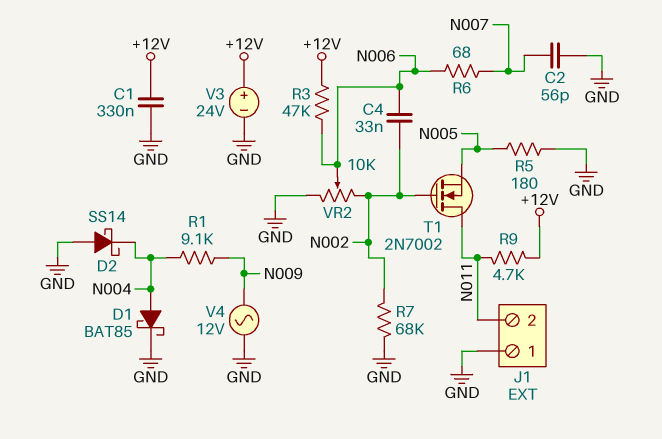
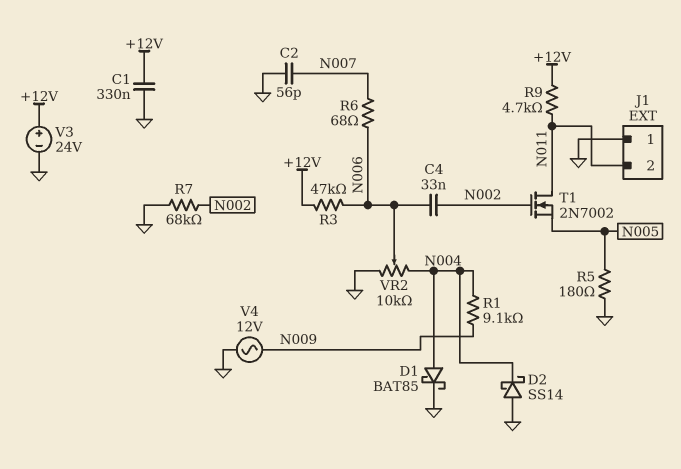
VR2: 10k (GND, N002, wiper N006) -> 10k (GND, N004, wiper N006)

